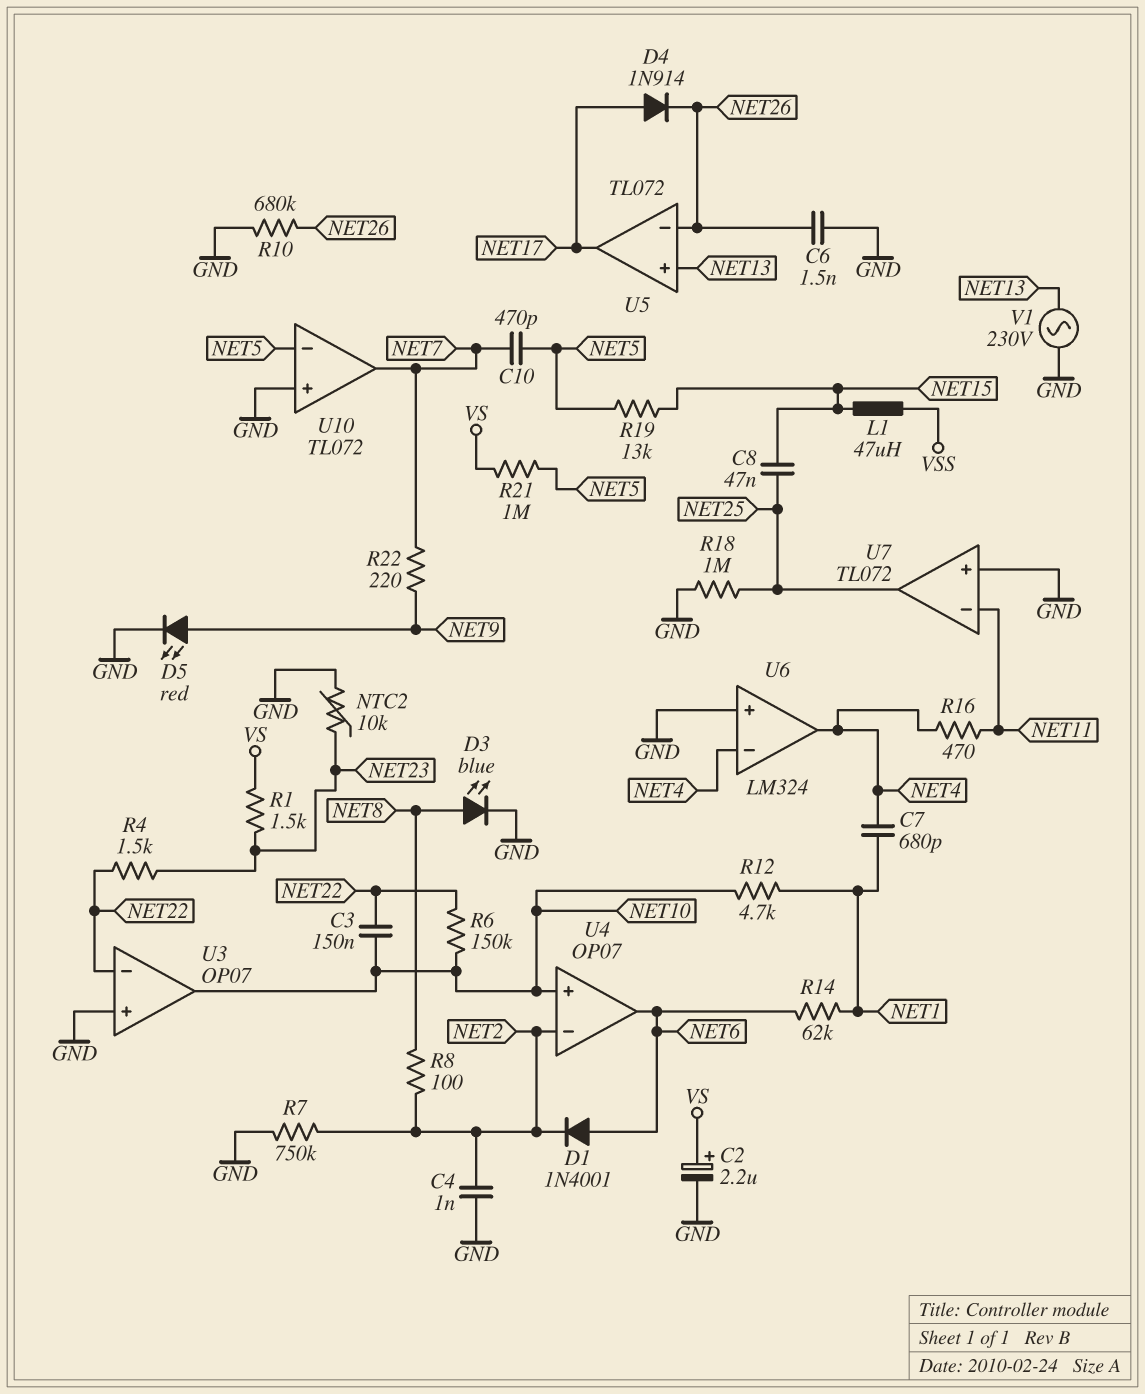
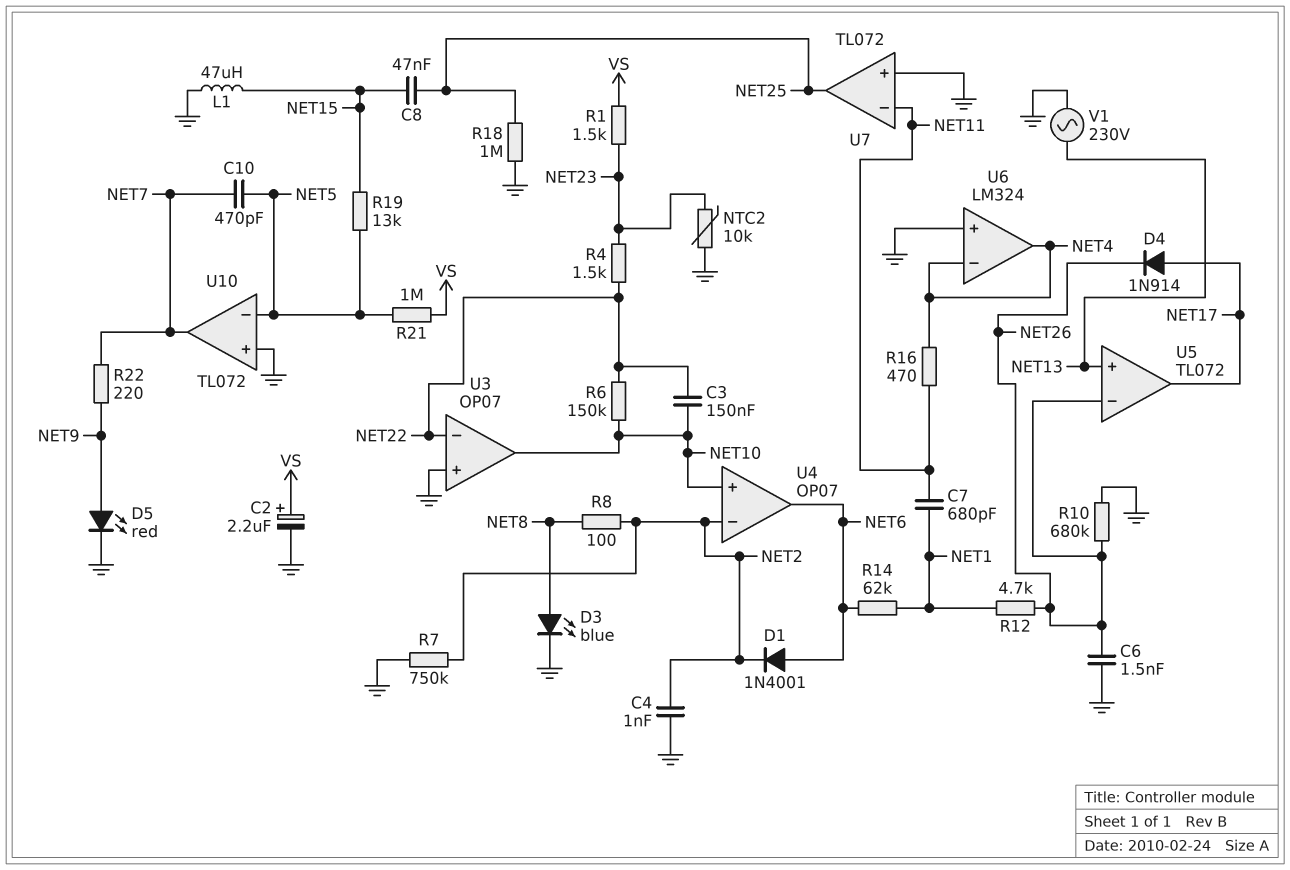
C7: 680pF (NET1, NET4) -> 680pF (NET1, NET11)
L1: 47uH (NET15, VSS) -> 47uH (GND, NET15)
R12: 4.7k (NET1, NET10) -> 4.7k (NET1, NET26)

